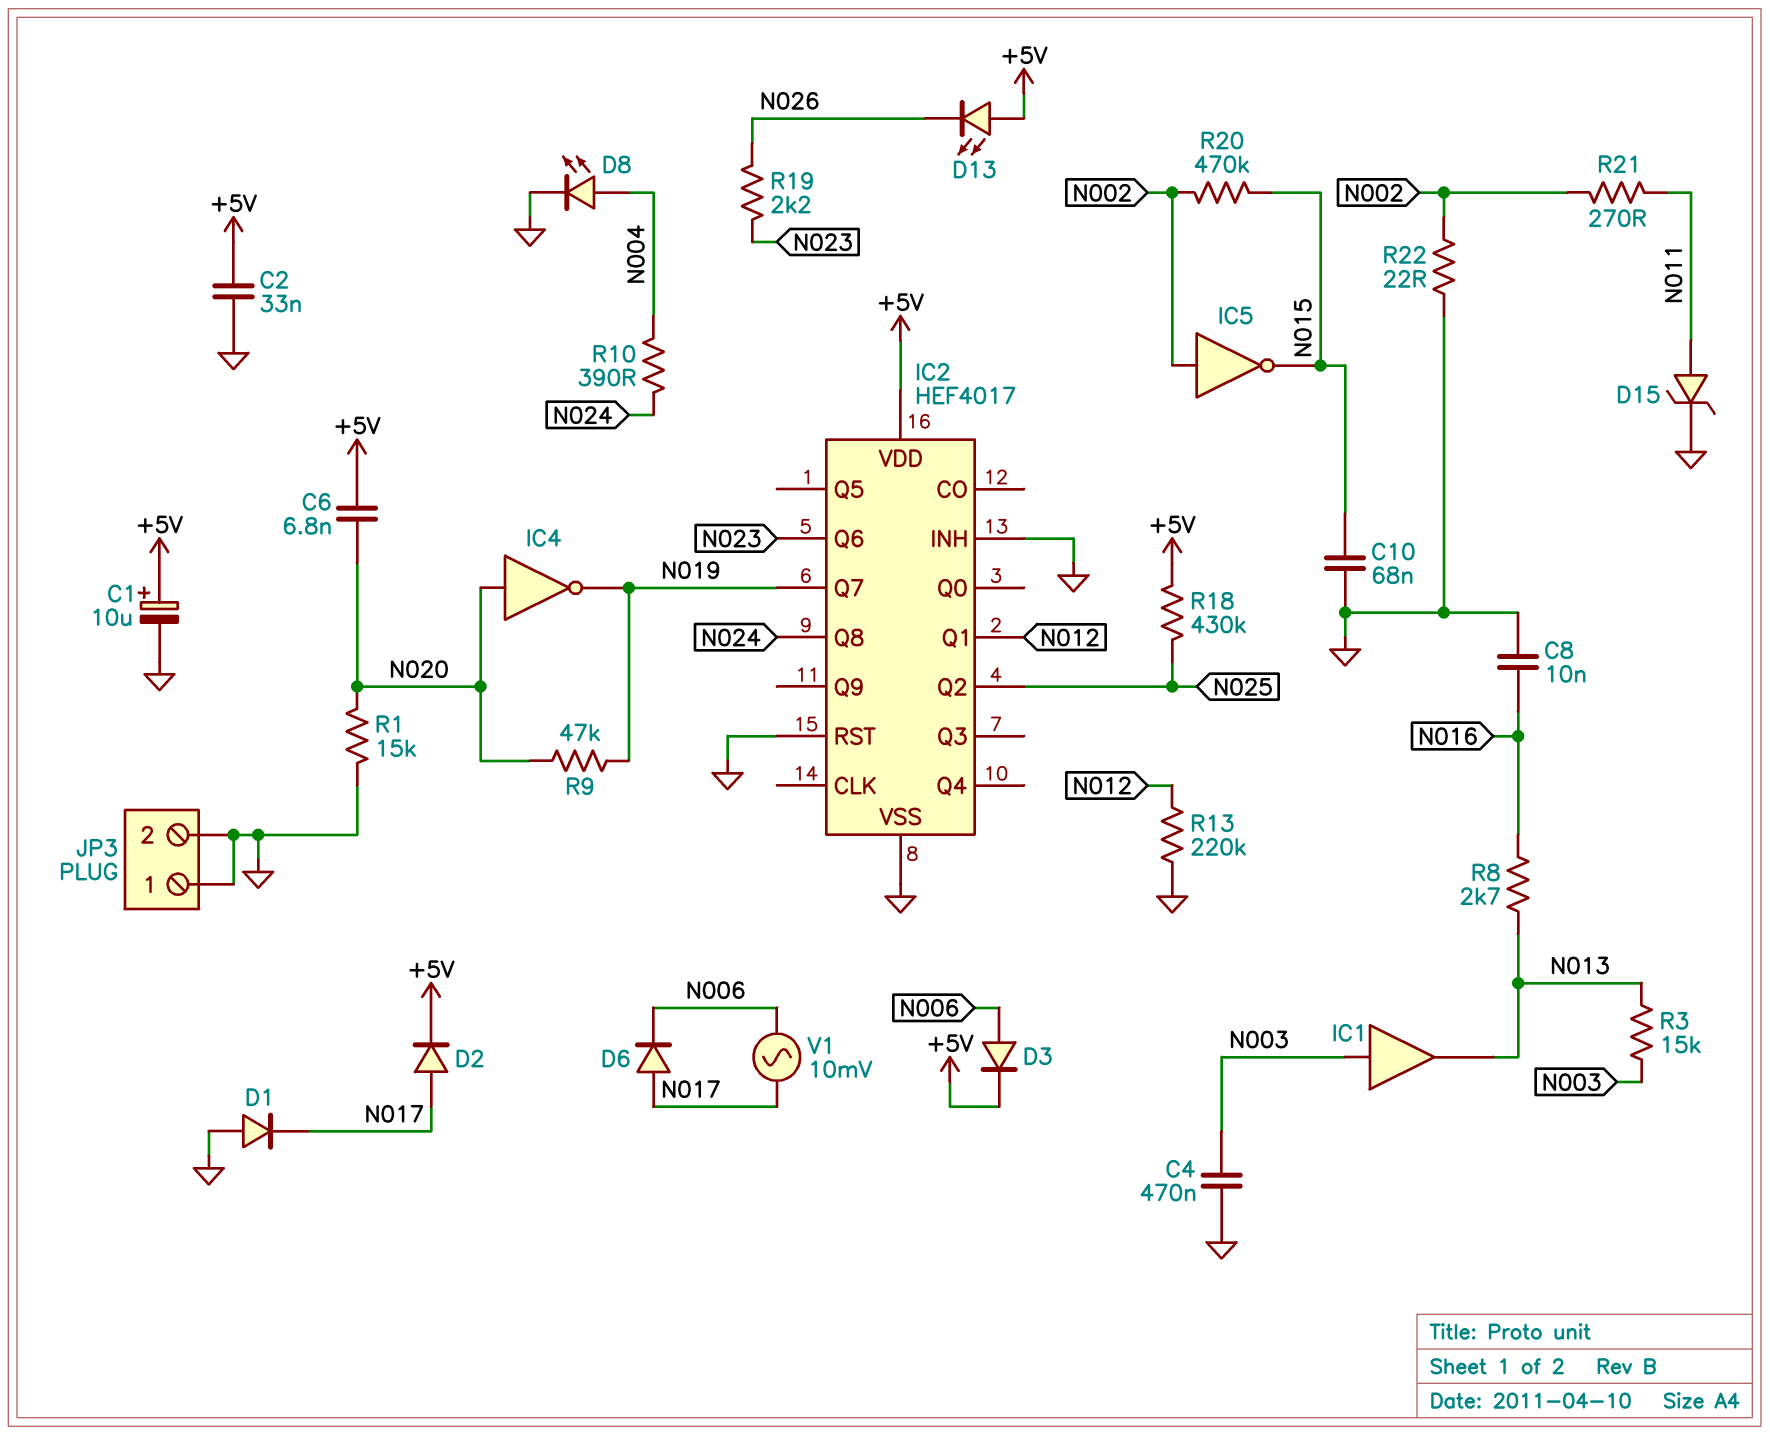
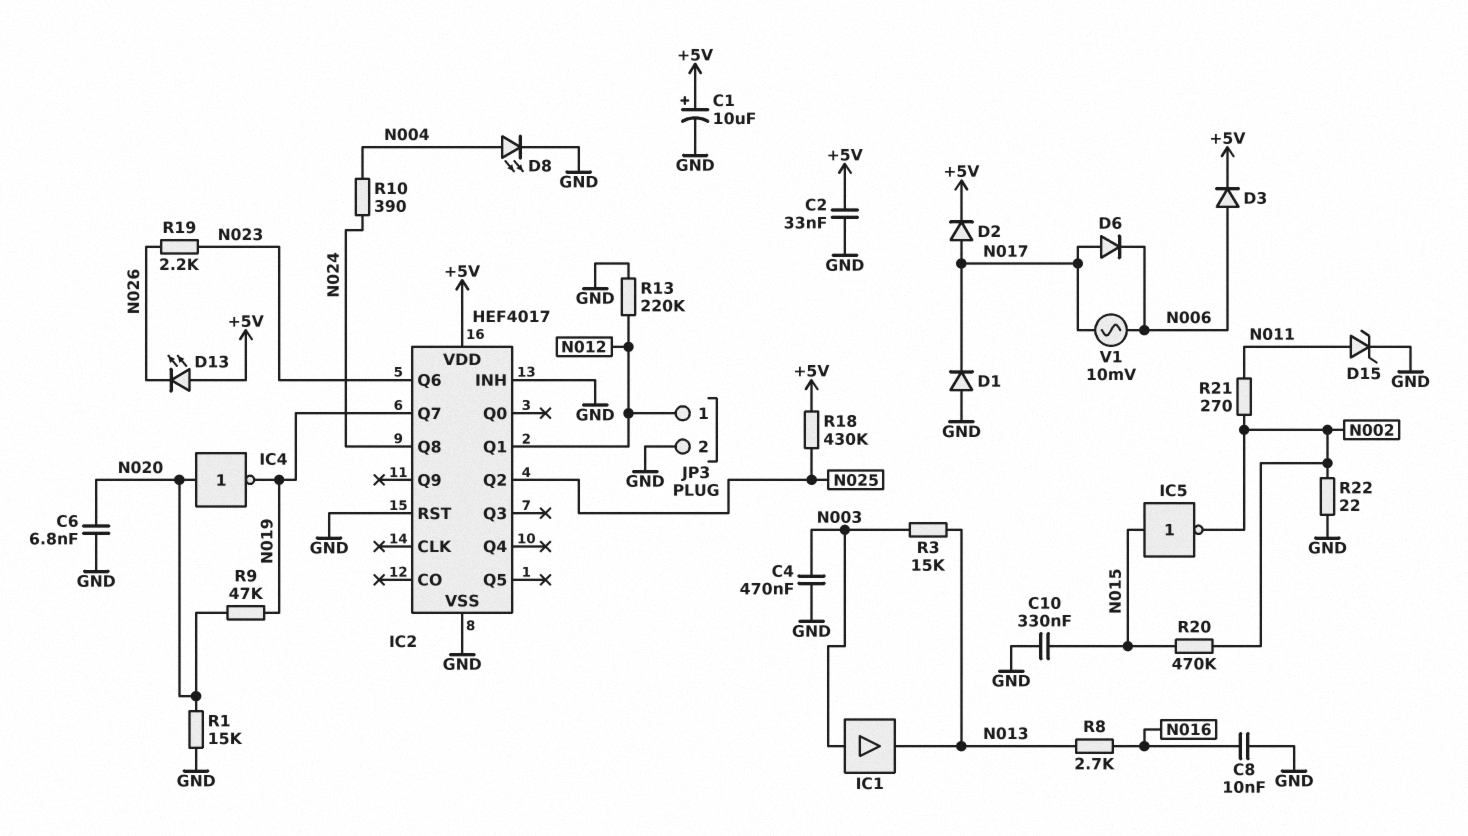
C6: 6.8nF (+5V, N020) -> 6.8nF (GND, N020)
C10: 68nF (GND, N015) -> 330nF (GND, N015)
IC5: NOT (in N002, out N015) -> NOT (in N015, out N002)
JP3 pin 1: GND -> N012

